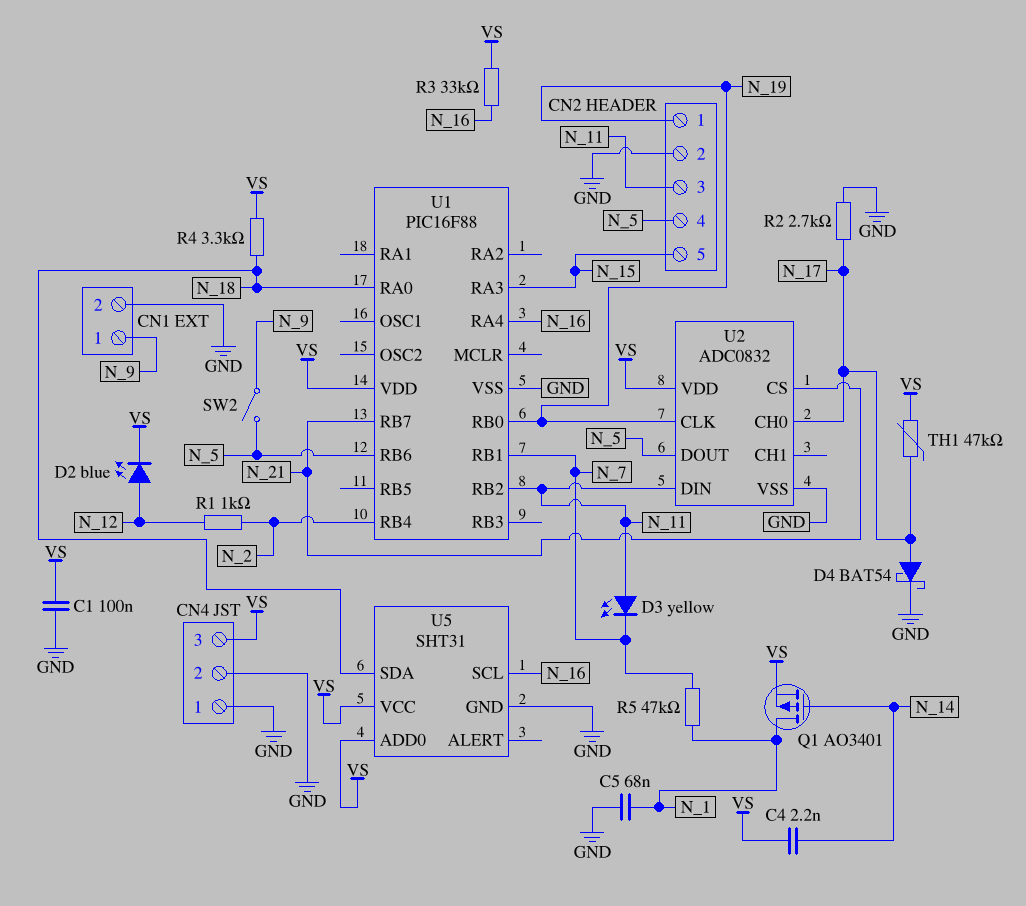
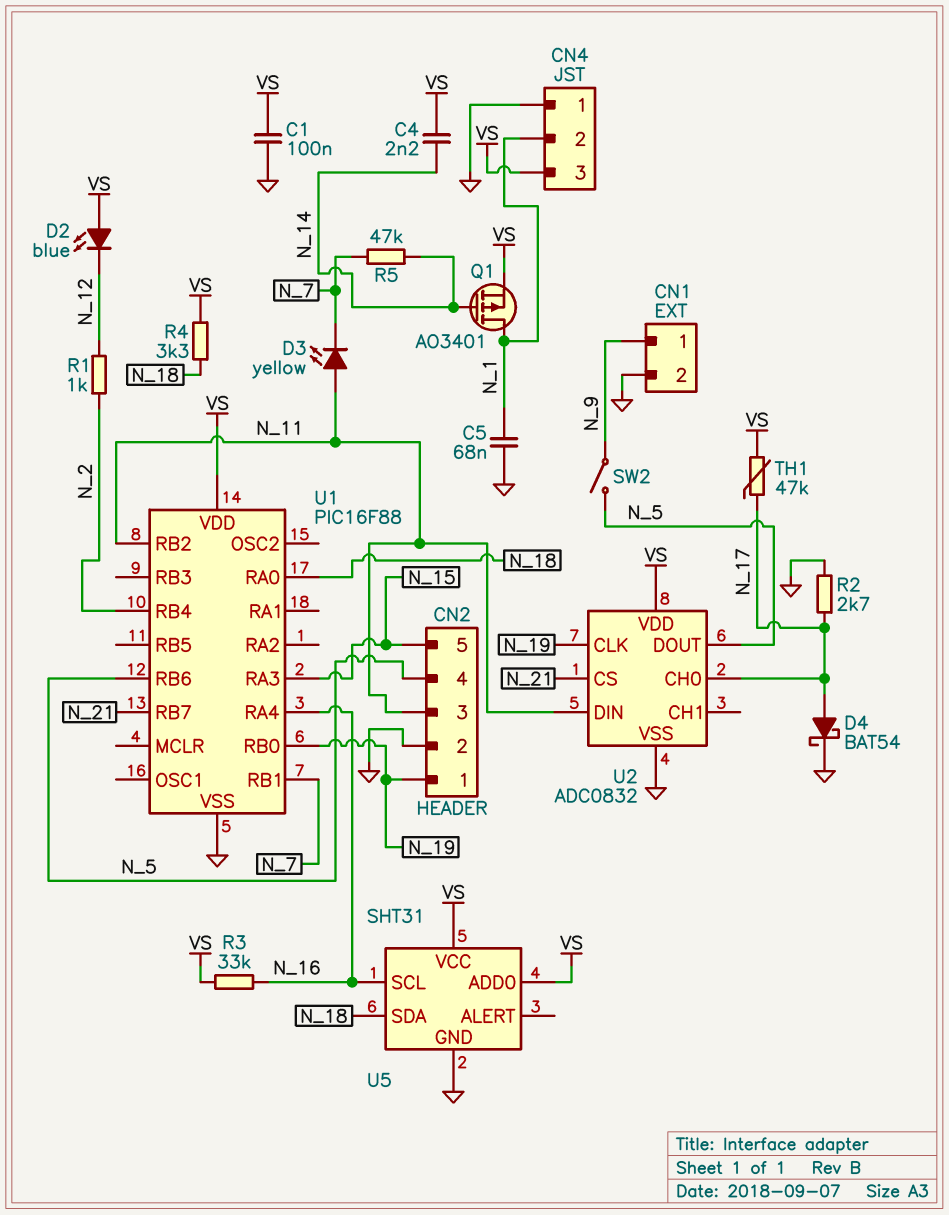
CN4 pin 2: GND -> N_1
D2: LED blue (A N_12, K VS) -> LED blue (A VS, K N_12)
R5: 47k (N_1, N_7) -> 47k (N_7, N_14)

